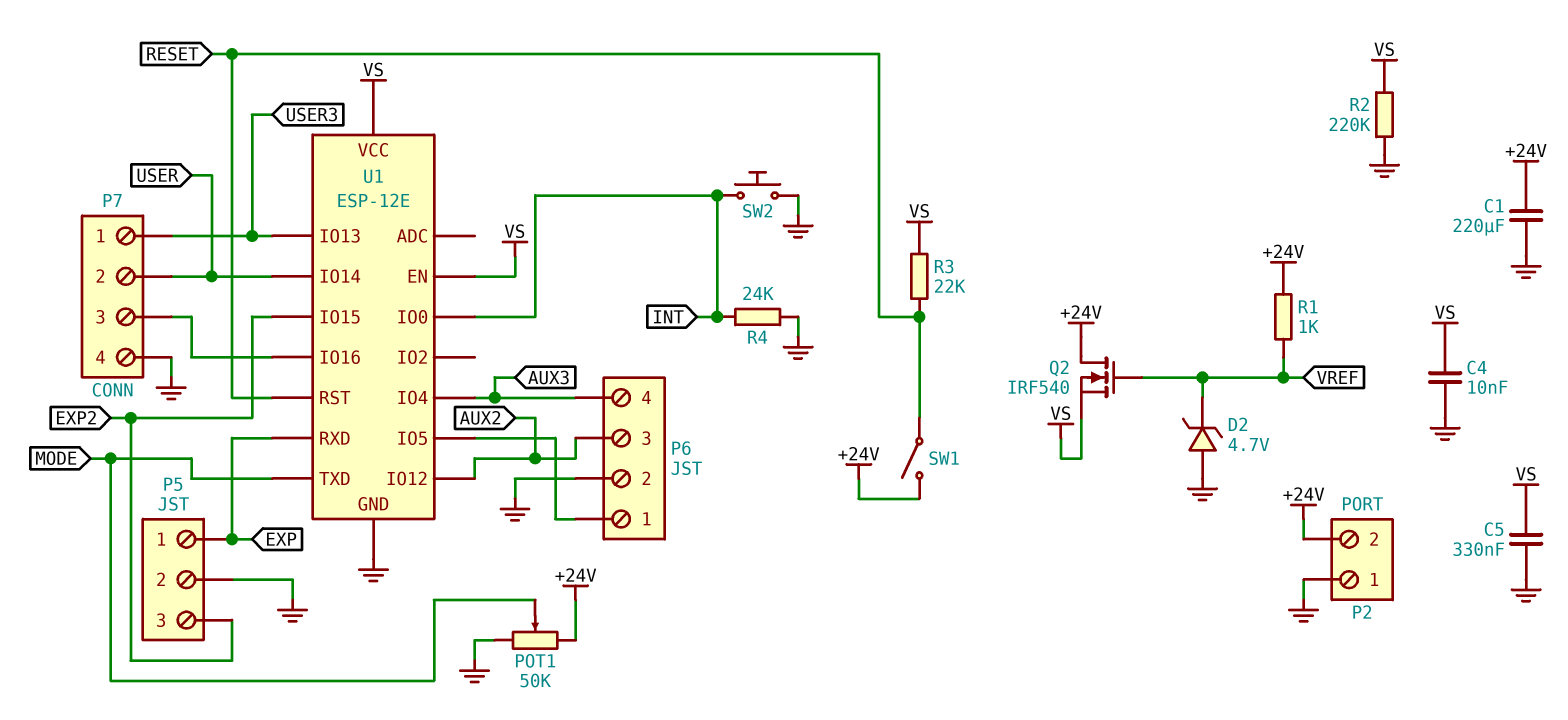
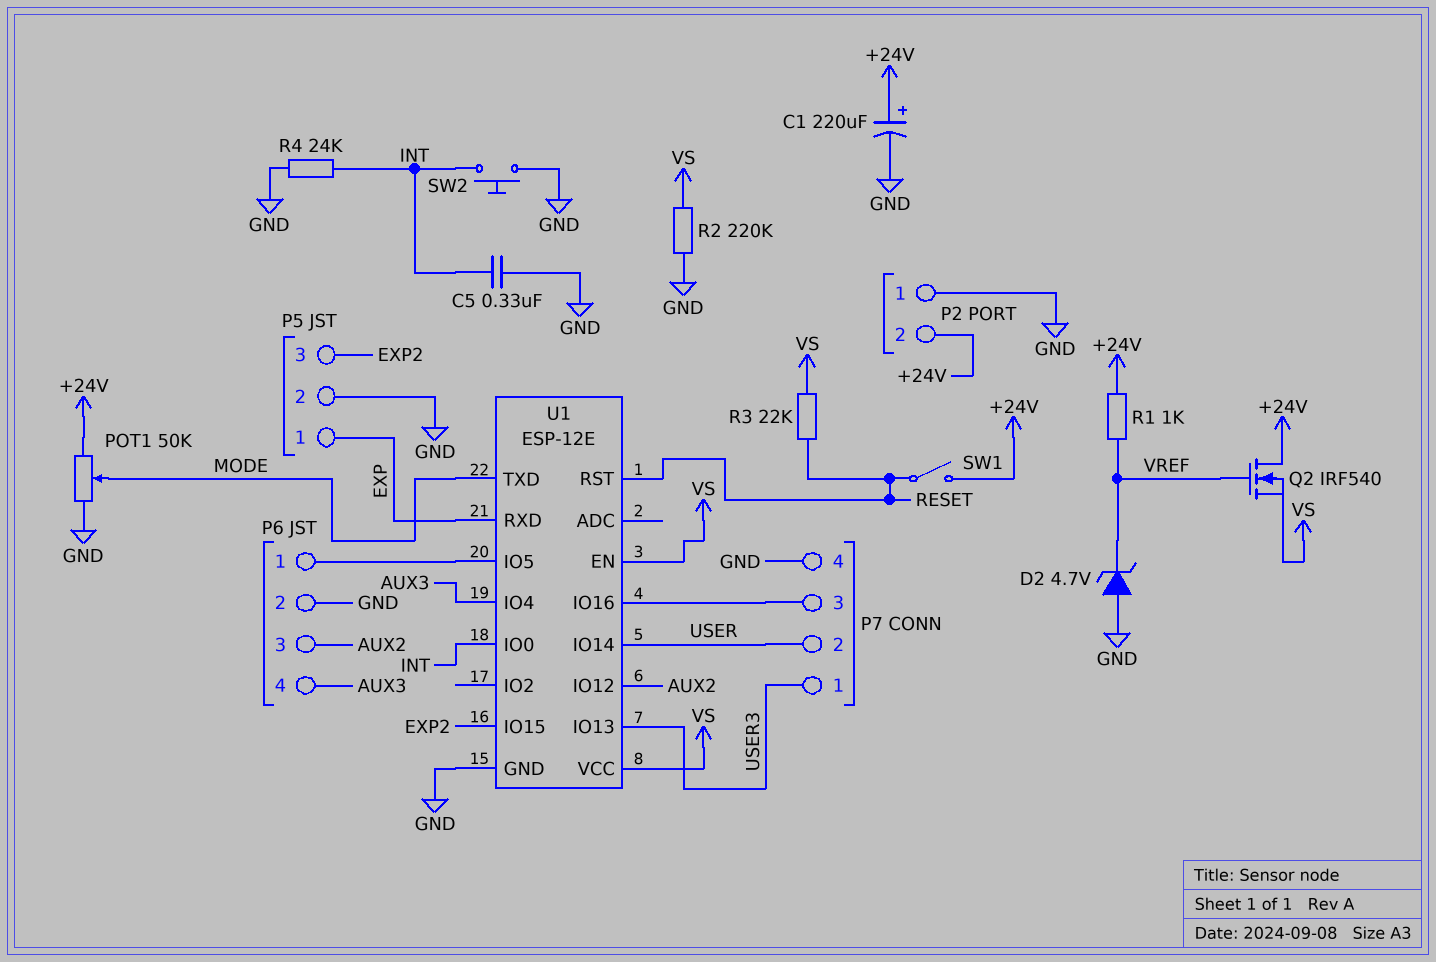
C1: 220uF (+24V, GND) -> 220uF (plus +24V, minus GND)
C4: 10nF (GND, VS) -> none
C5: 330nF (GND, VS) -> 330nF (GND, INT)

